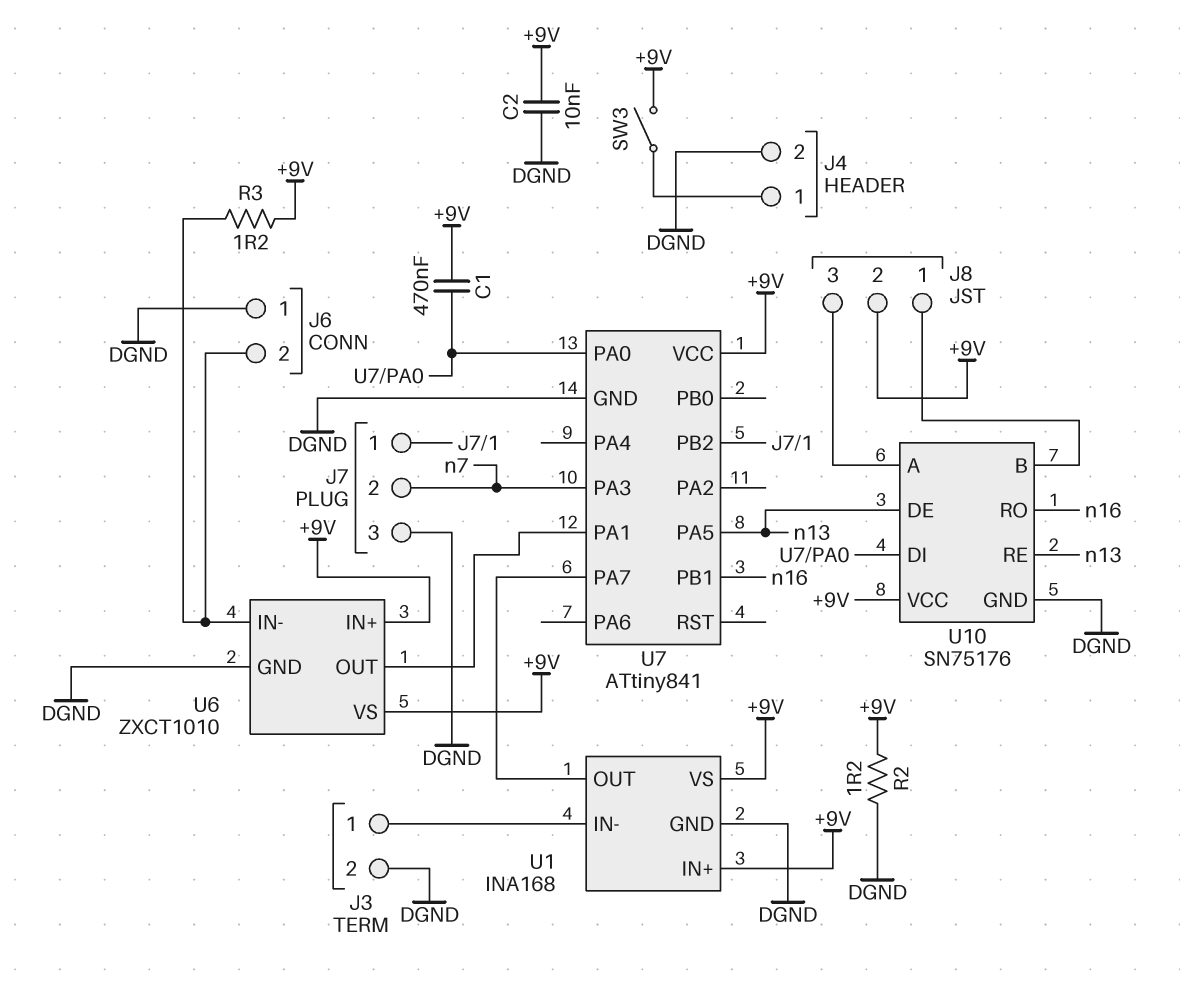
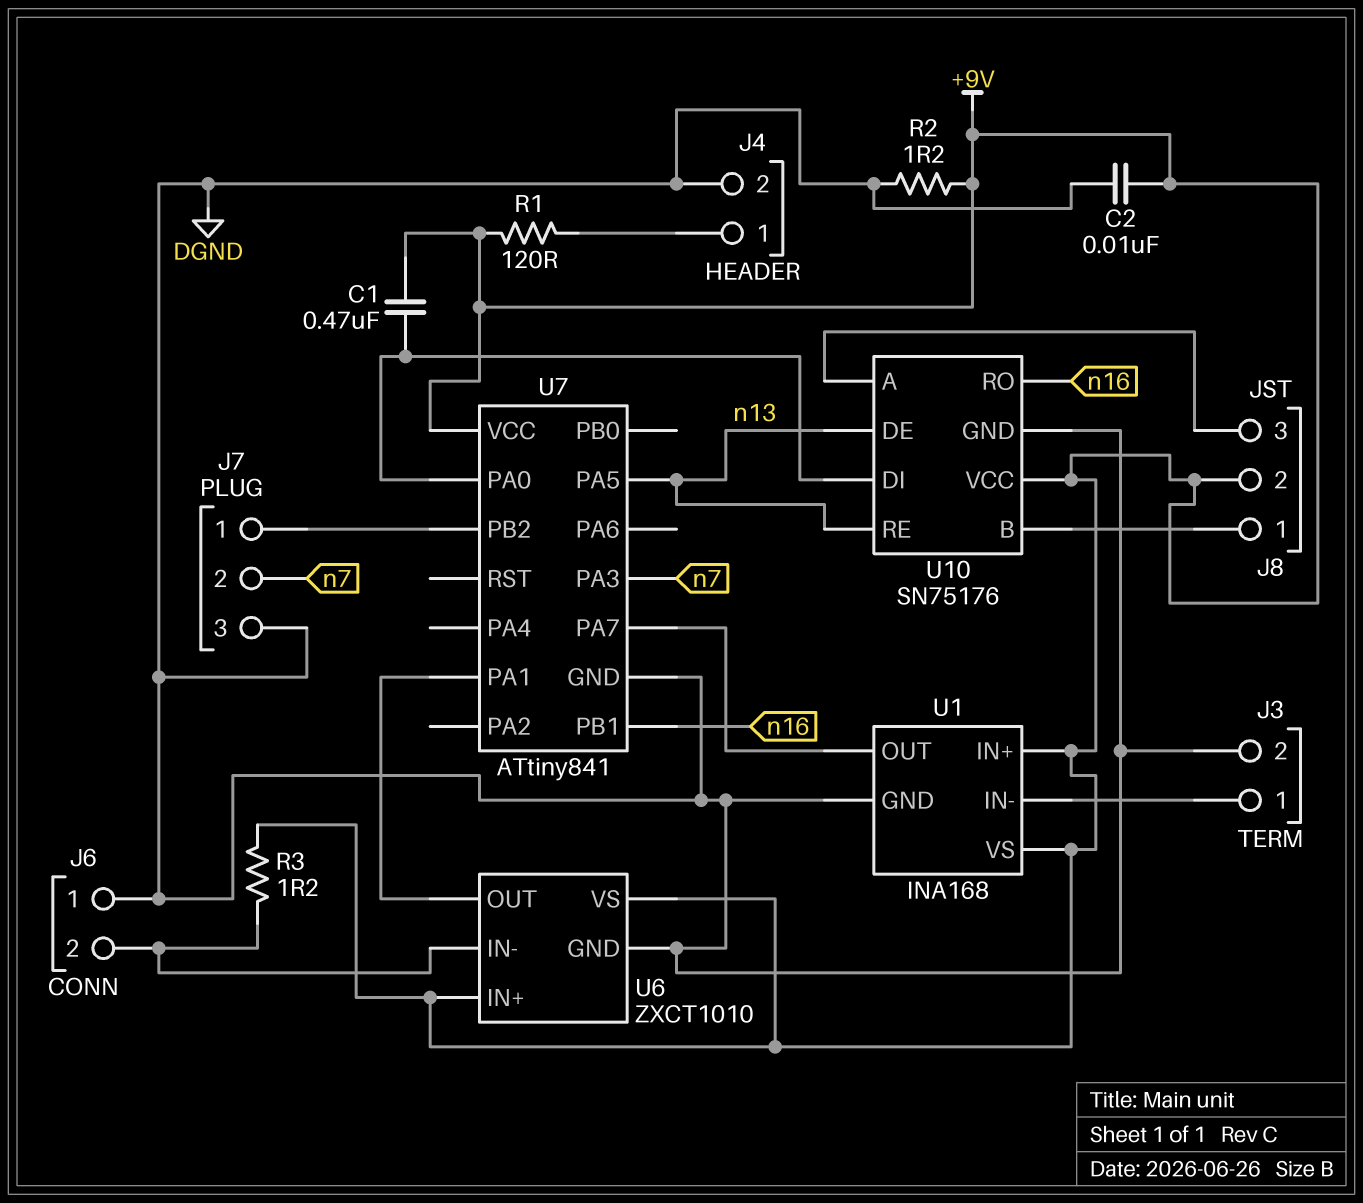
R1: none -> 120 (+9V, J4/1)
SW3: switch (+9V, J4/1) -> none

